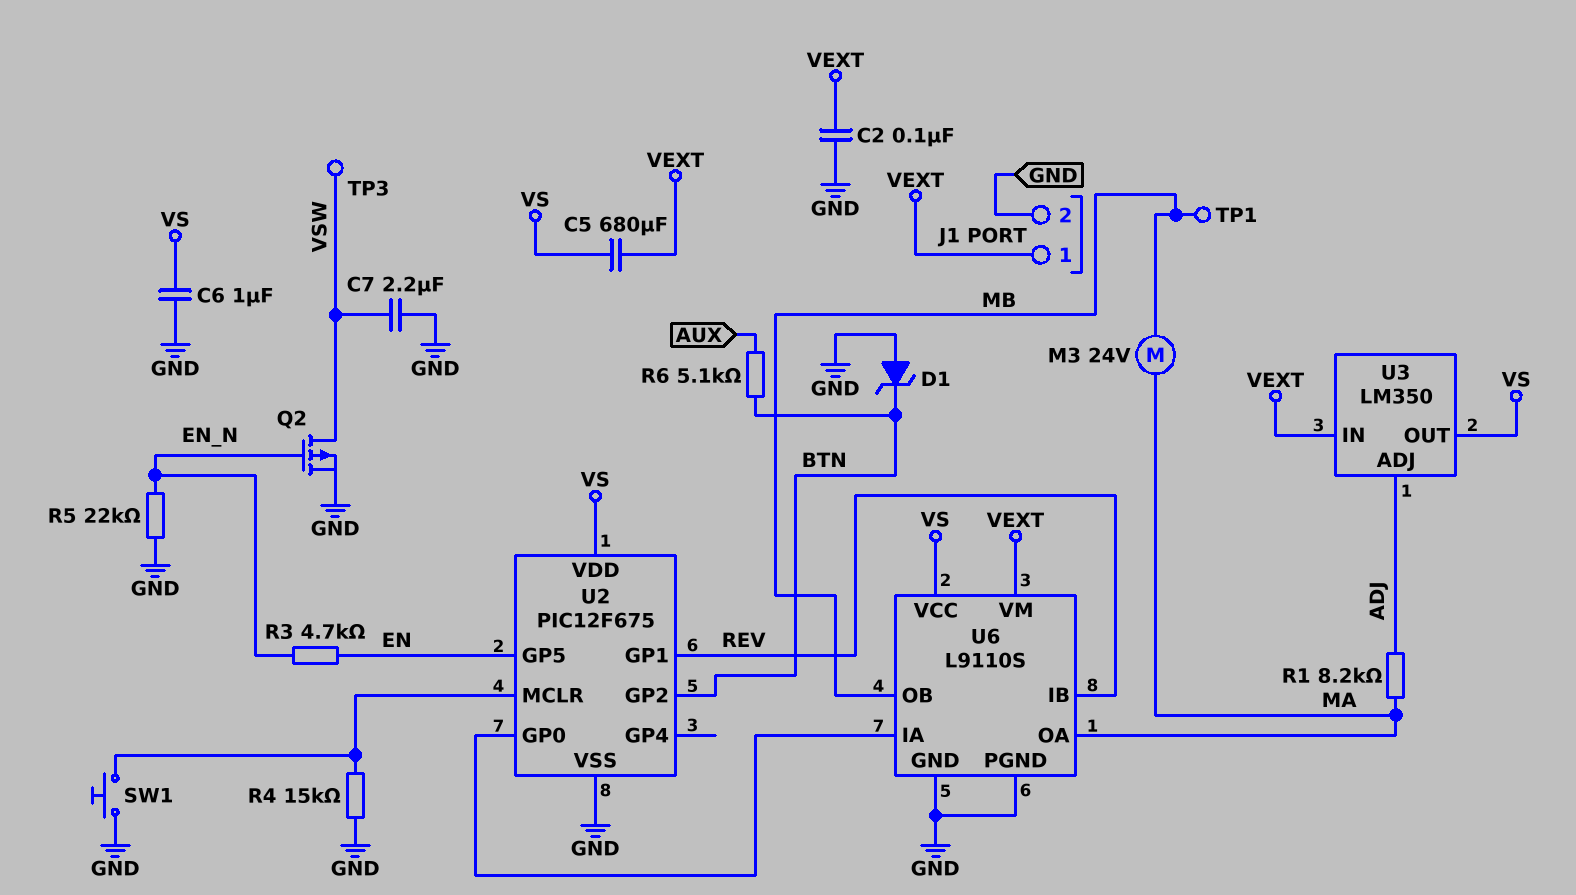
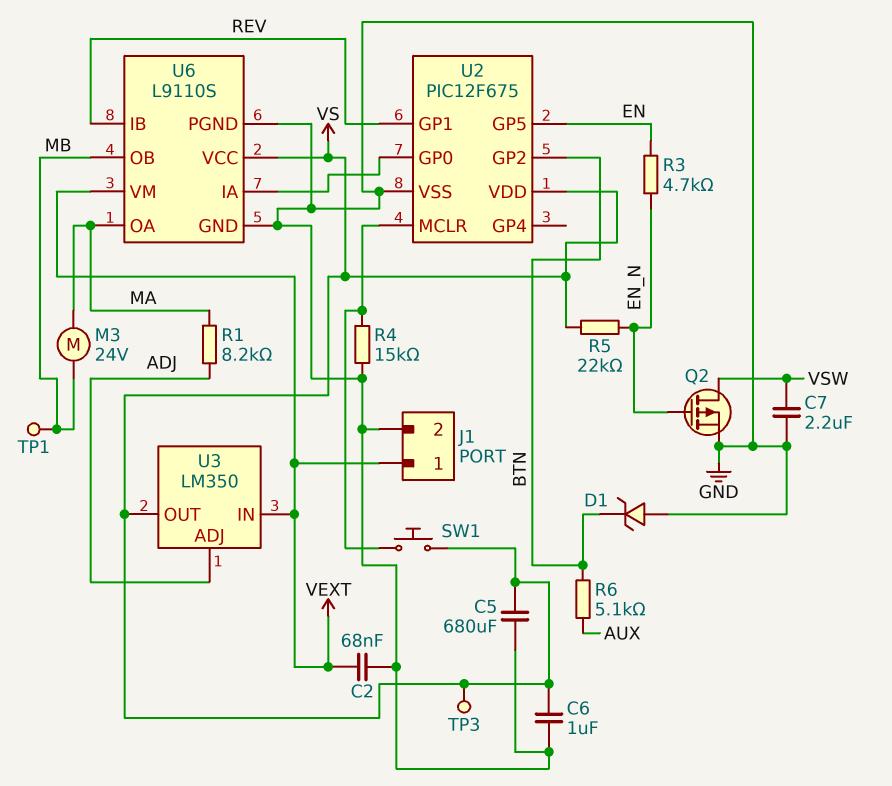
C2: 100nF (GND, VEXT) -> 68nF (GND, VEXT)
C5: 680uF (VEXT, VS) -> 680uF (GND, VS)
R5: 22k (EN_N, GND) -> 22k (EN_N, VS)
SW1: button (GND, U2/MCLR) -> button (U2/MCLR, VS)
TP3: test point (VSW) -> test point (VS)

